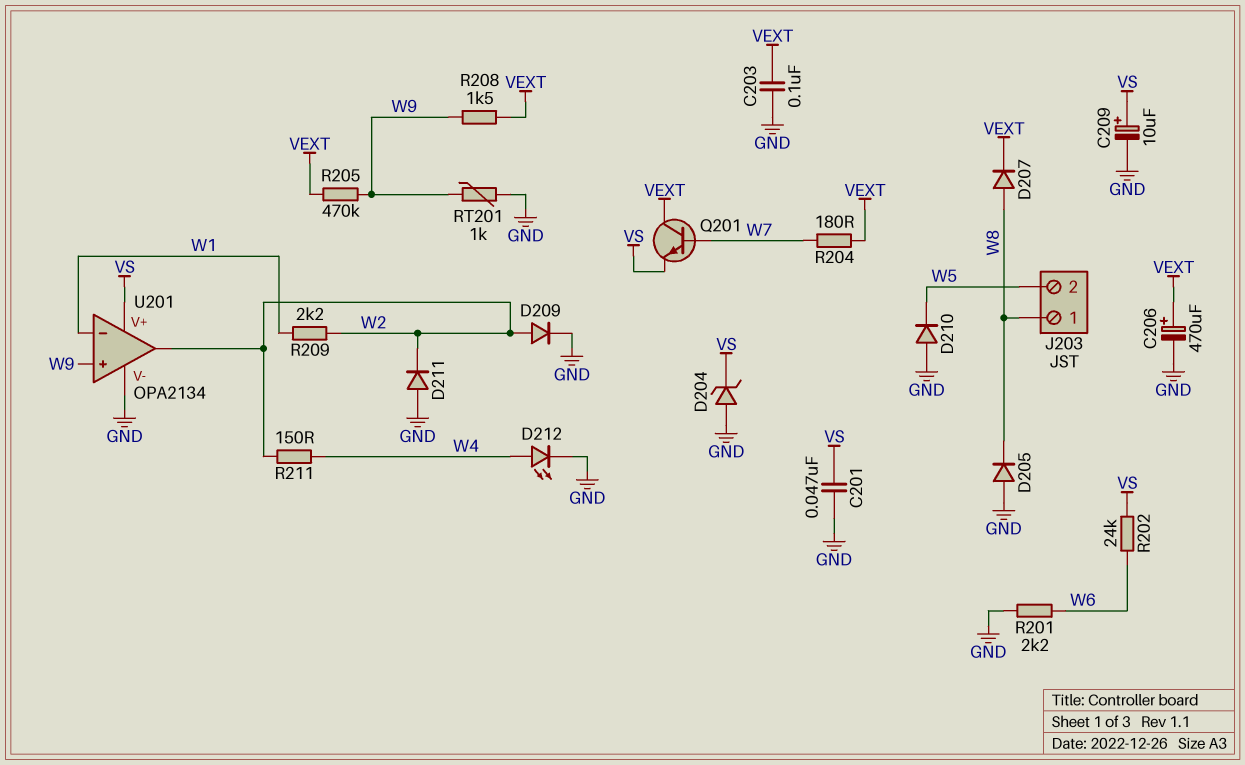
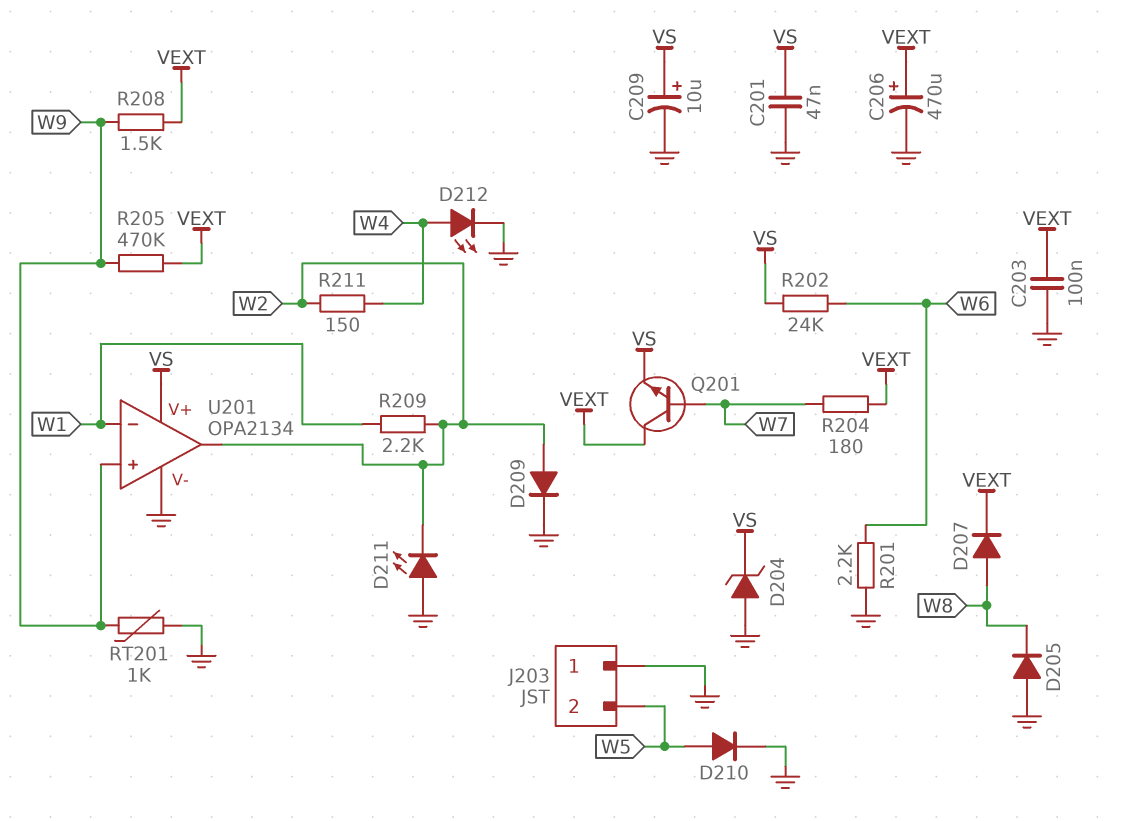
D210: diode (A GND, K W5) -> diode (A W5, K GND)
D211: diode (A GND, K W2) -> LED (A GND, K W2)
J203 pin 1: W8 -> GND

